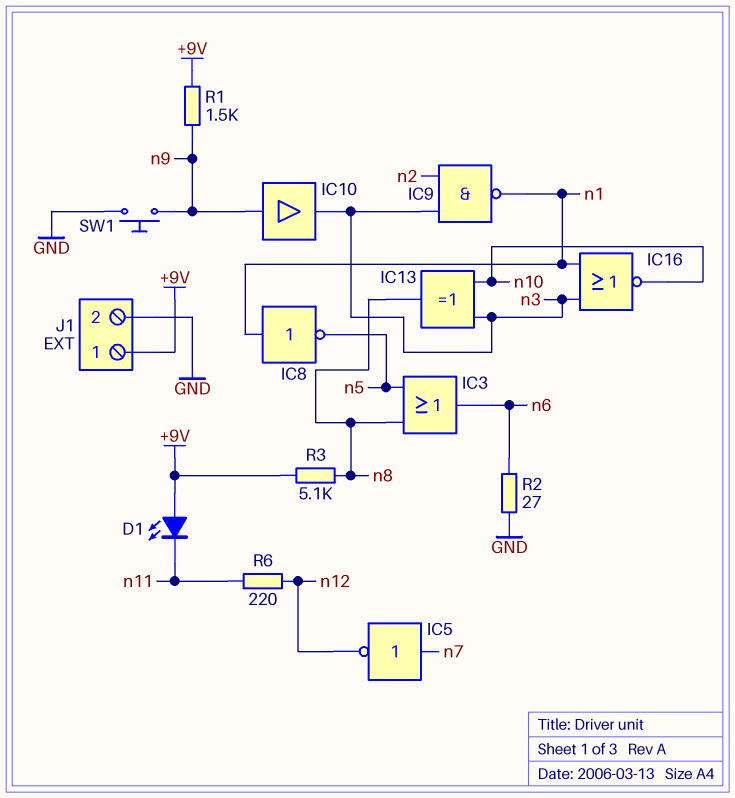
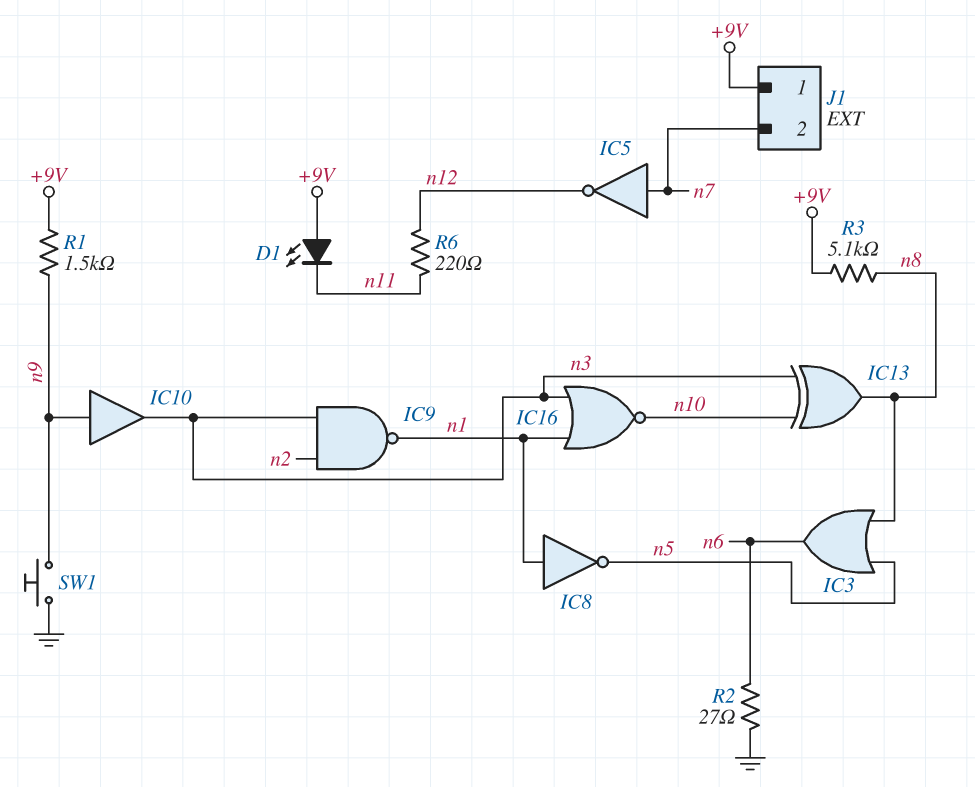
J1 pin 2: GND -> n7

